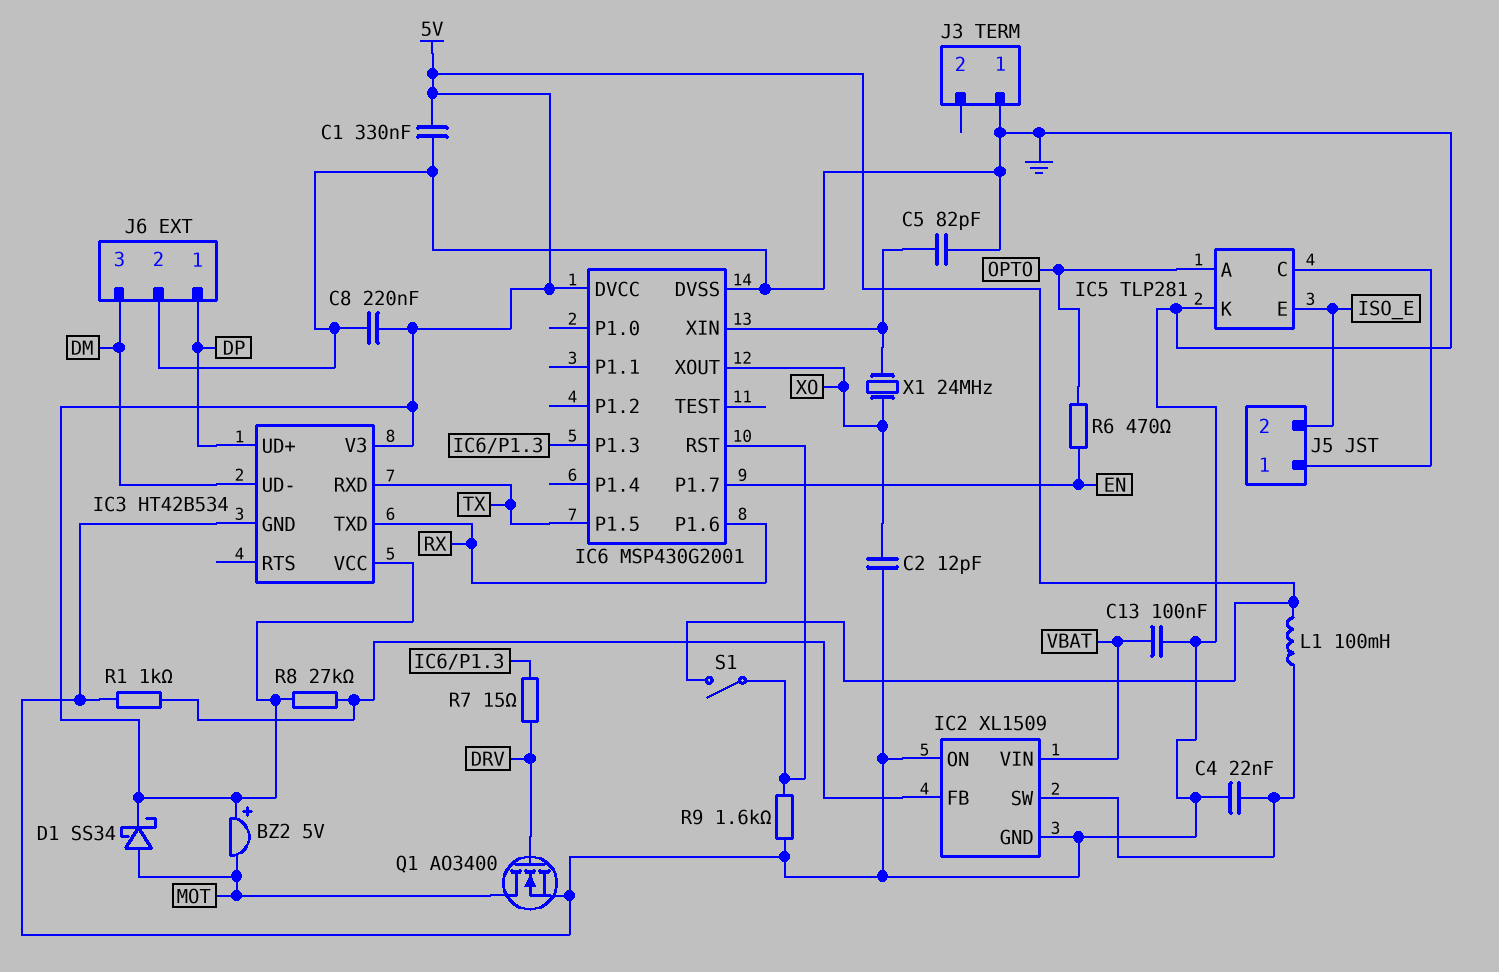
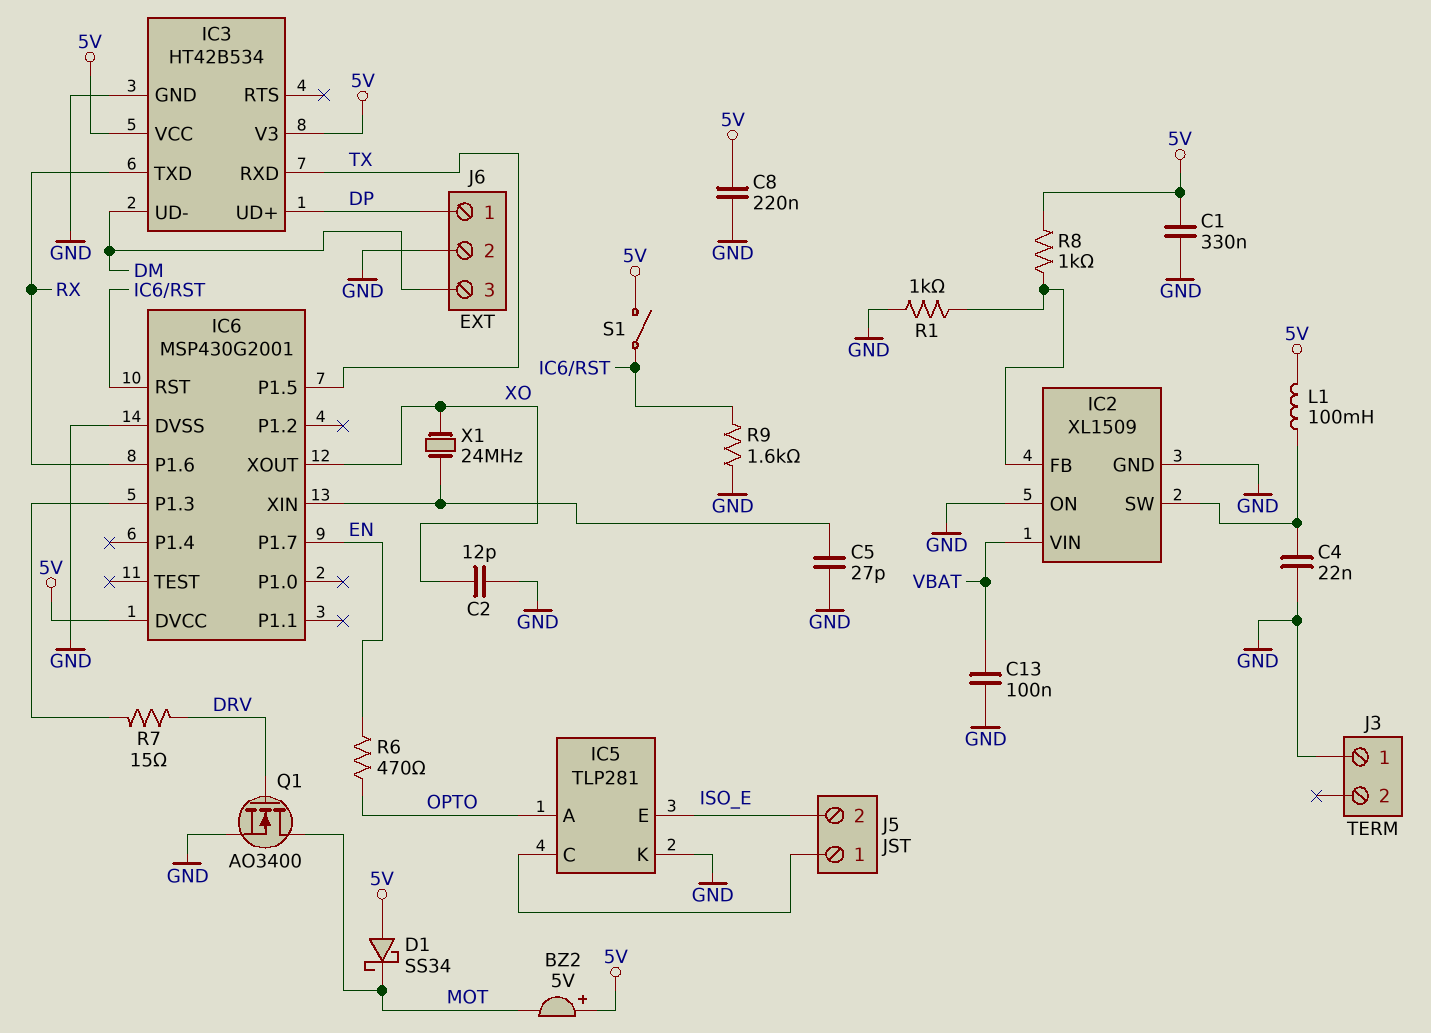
C5: 82pF (GND, IC6/XIN) -> 27pF (GND, IC6/XIN)
D1: schottky SS34 (A MOT, K 5V) -> schottky SS34 (A 5V, K MOT)
R8: 27k (5V, IC2/FB) -> 1k (5V, IC2/FB)

